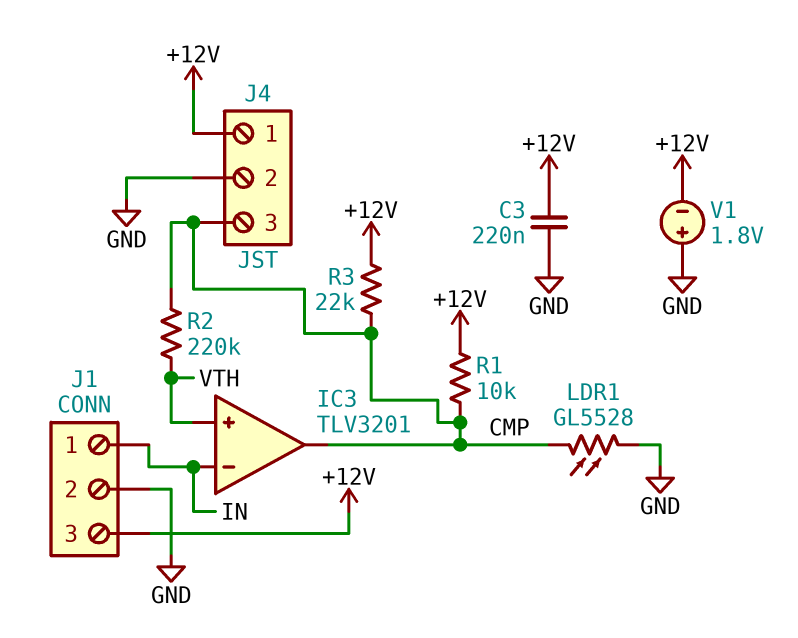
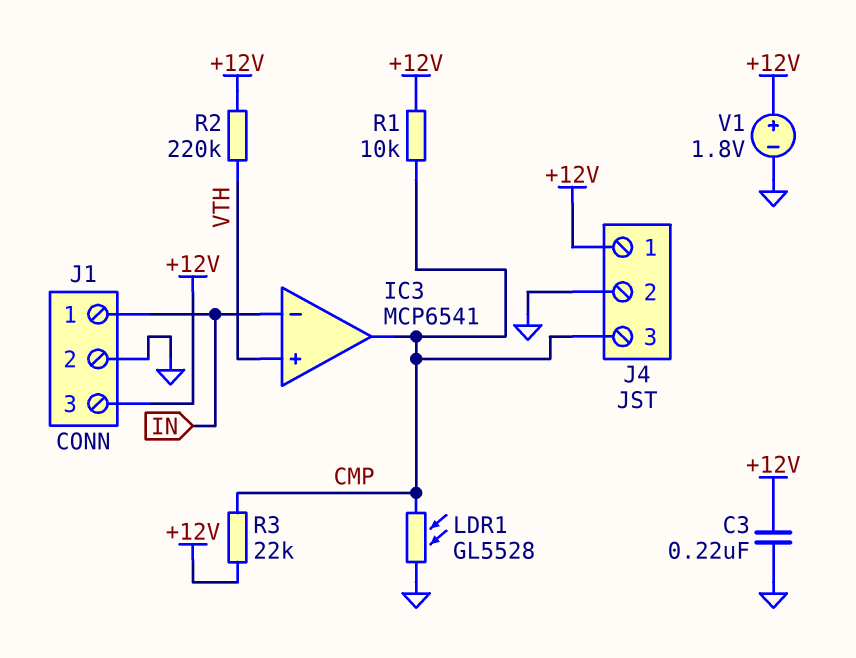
IC3: TLV3201 -> MCP6541
R2: 220k (CMP, VTH) -> 220k (+12V, VTH)
V1: 1.8V (plus GND, minus +12V) -> 1.8V (plus +12V, minus GND)

